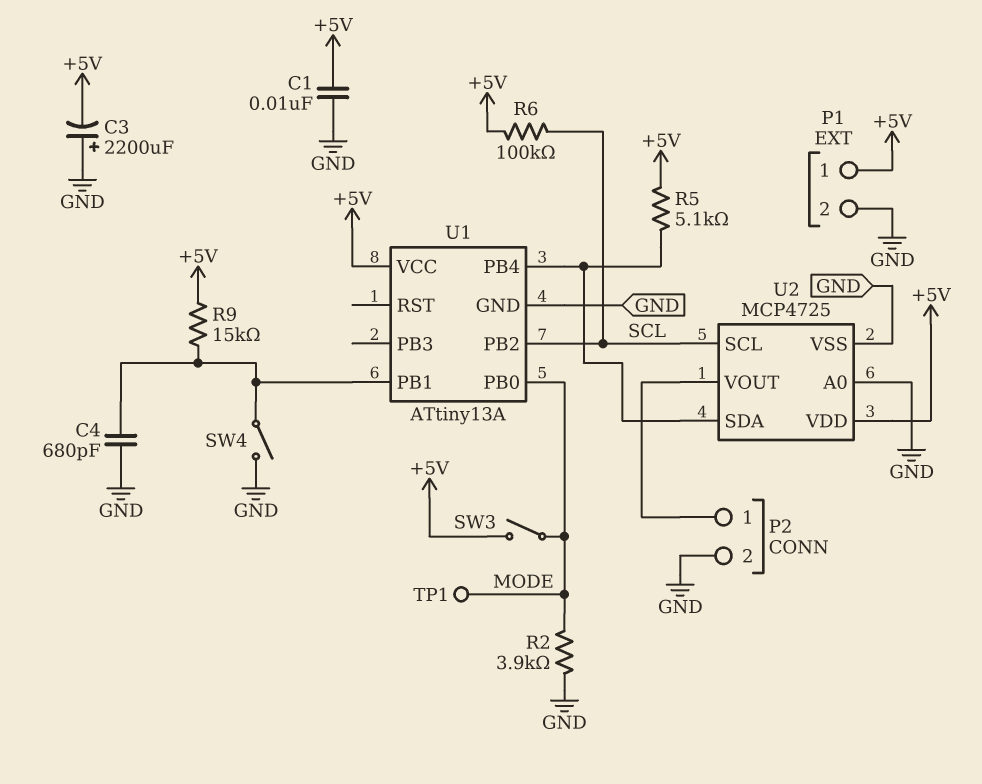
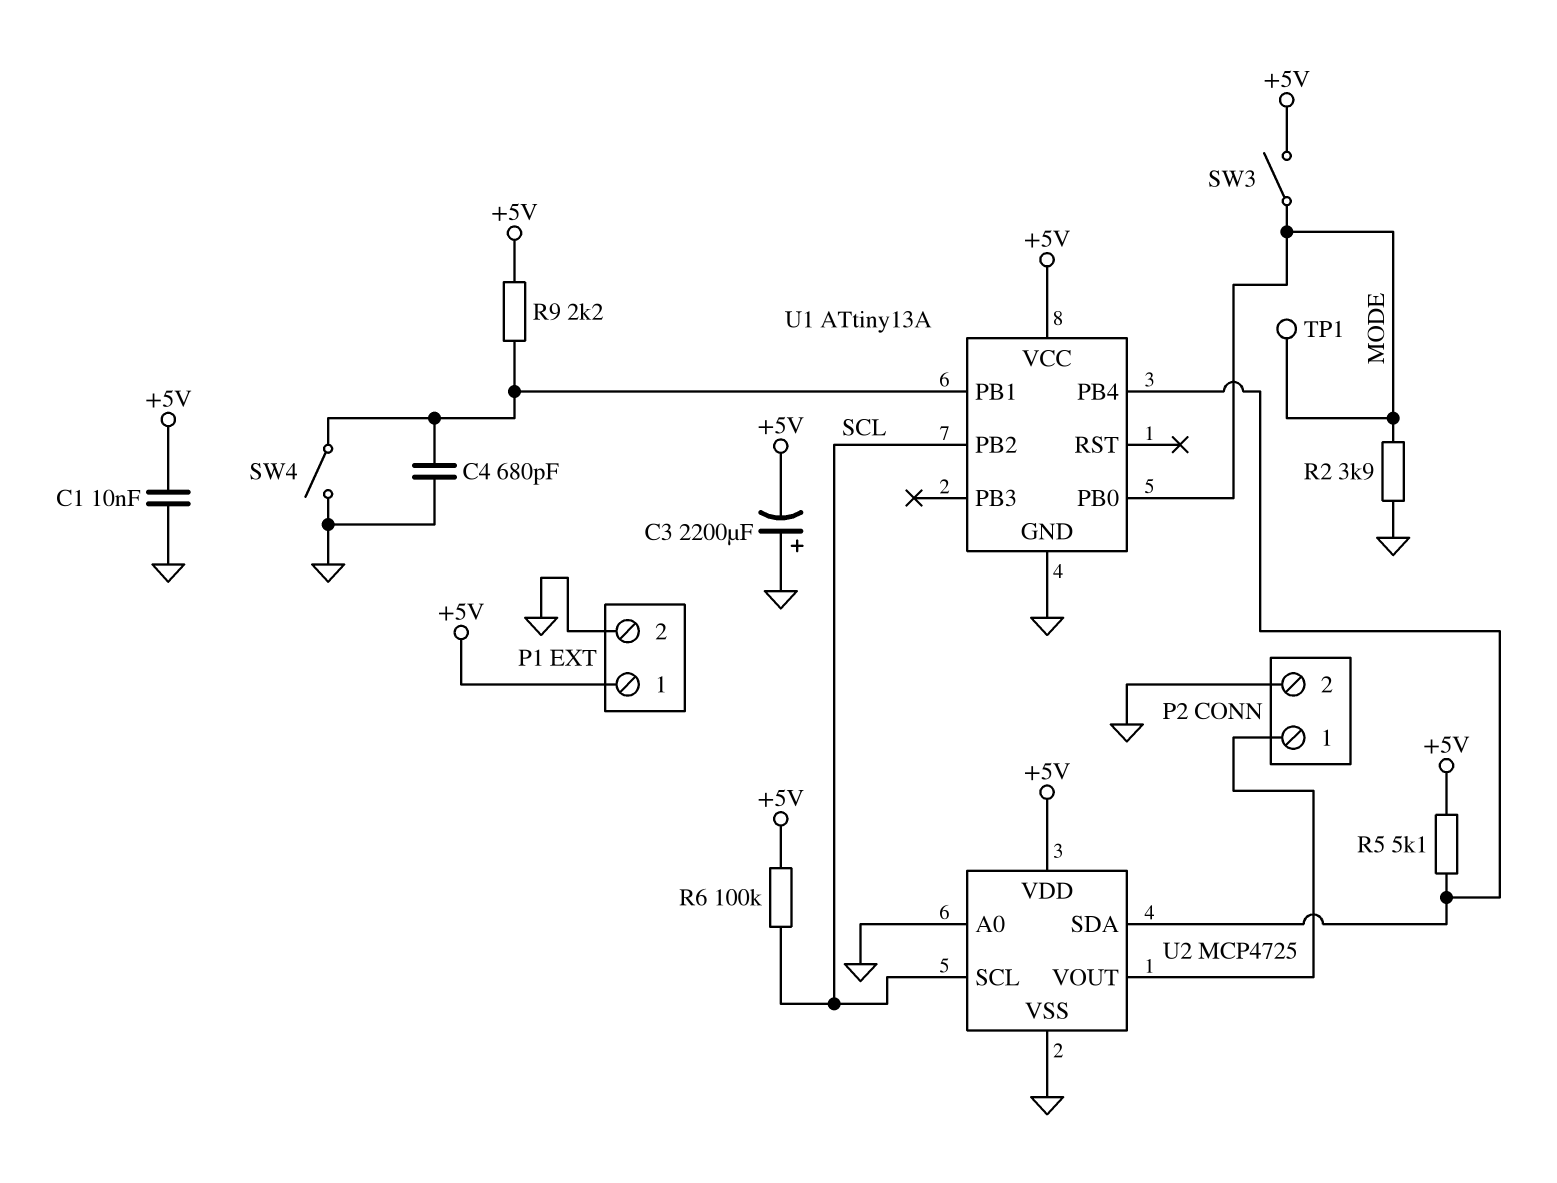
R9: 15k (+5V, U1/PB1) -> 2.2k (+5V, U1/PB1)

